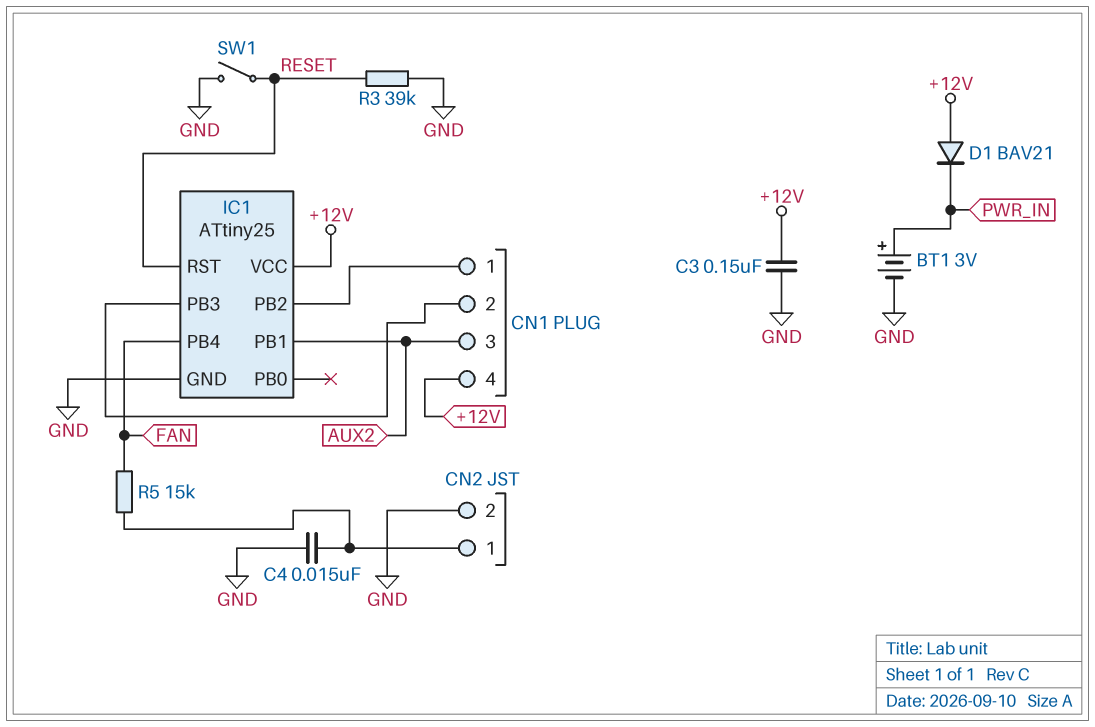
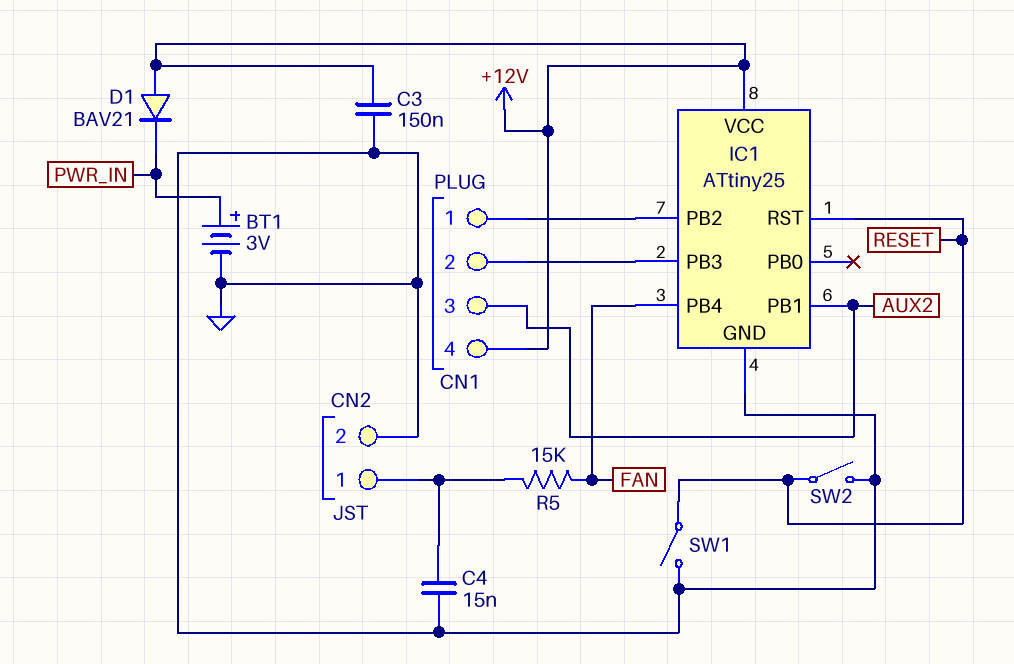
R3: 39k (GND, RESET) -> none
SW2: none -> switch (GND, RESET)

